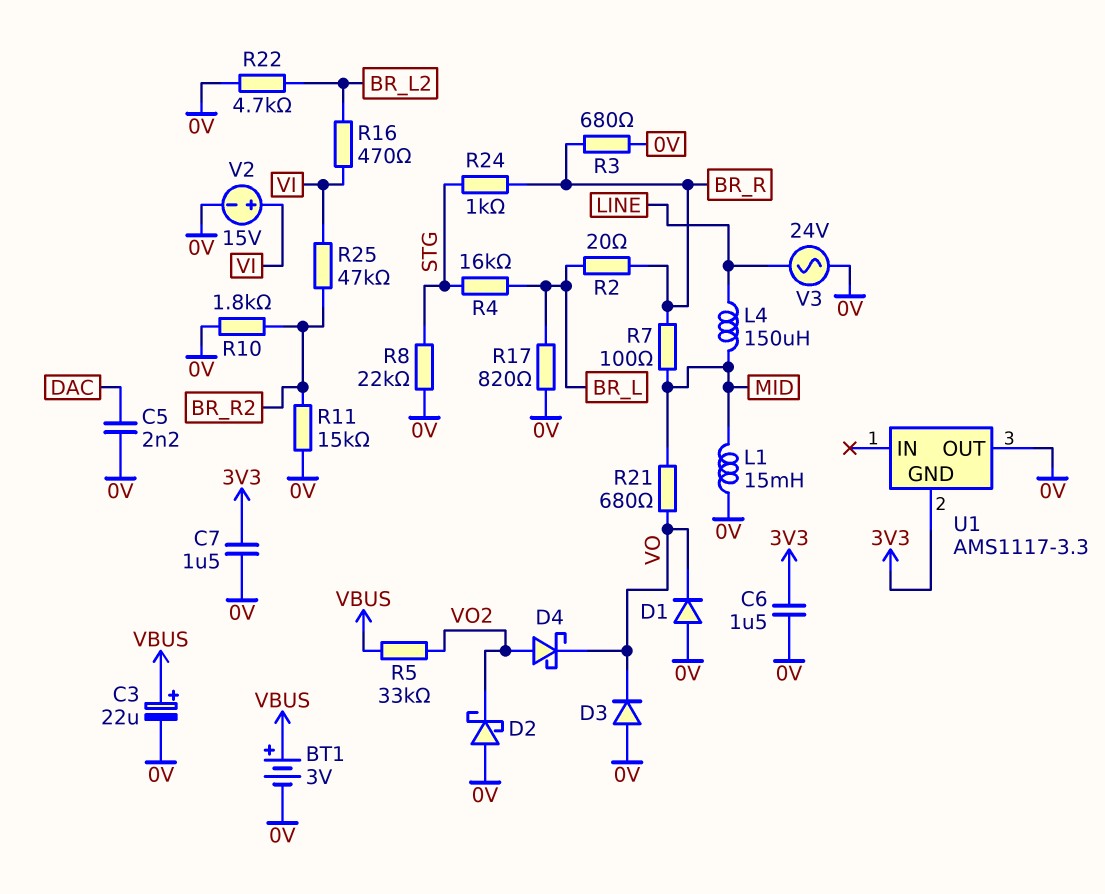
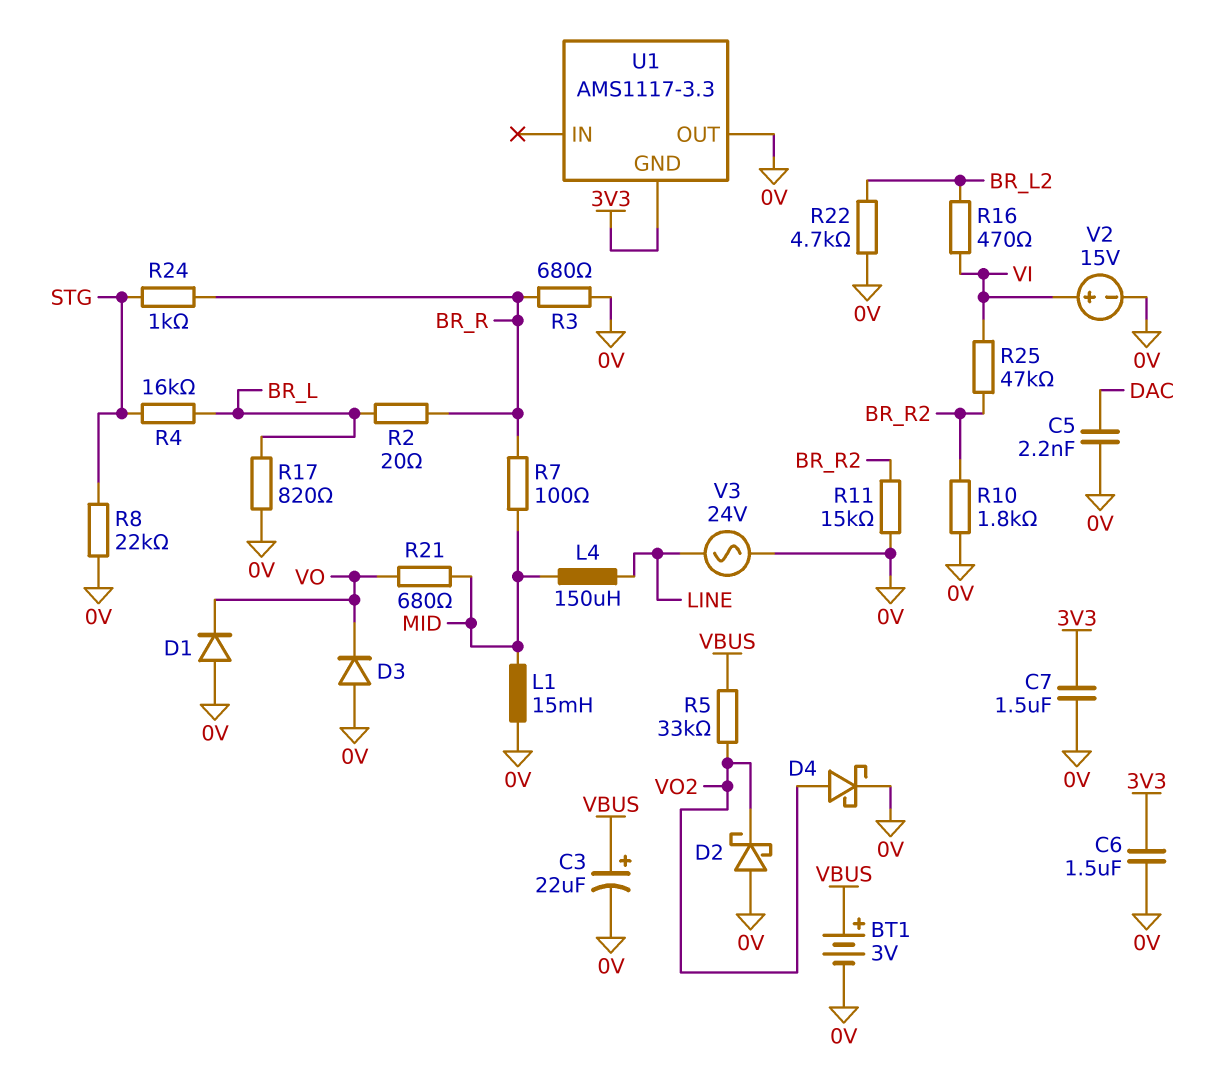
D4: schottky (A VO2, K VO) -> schottky (A VO2, K 0V)

